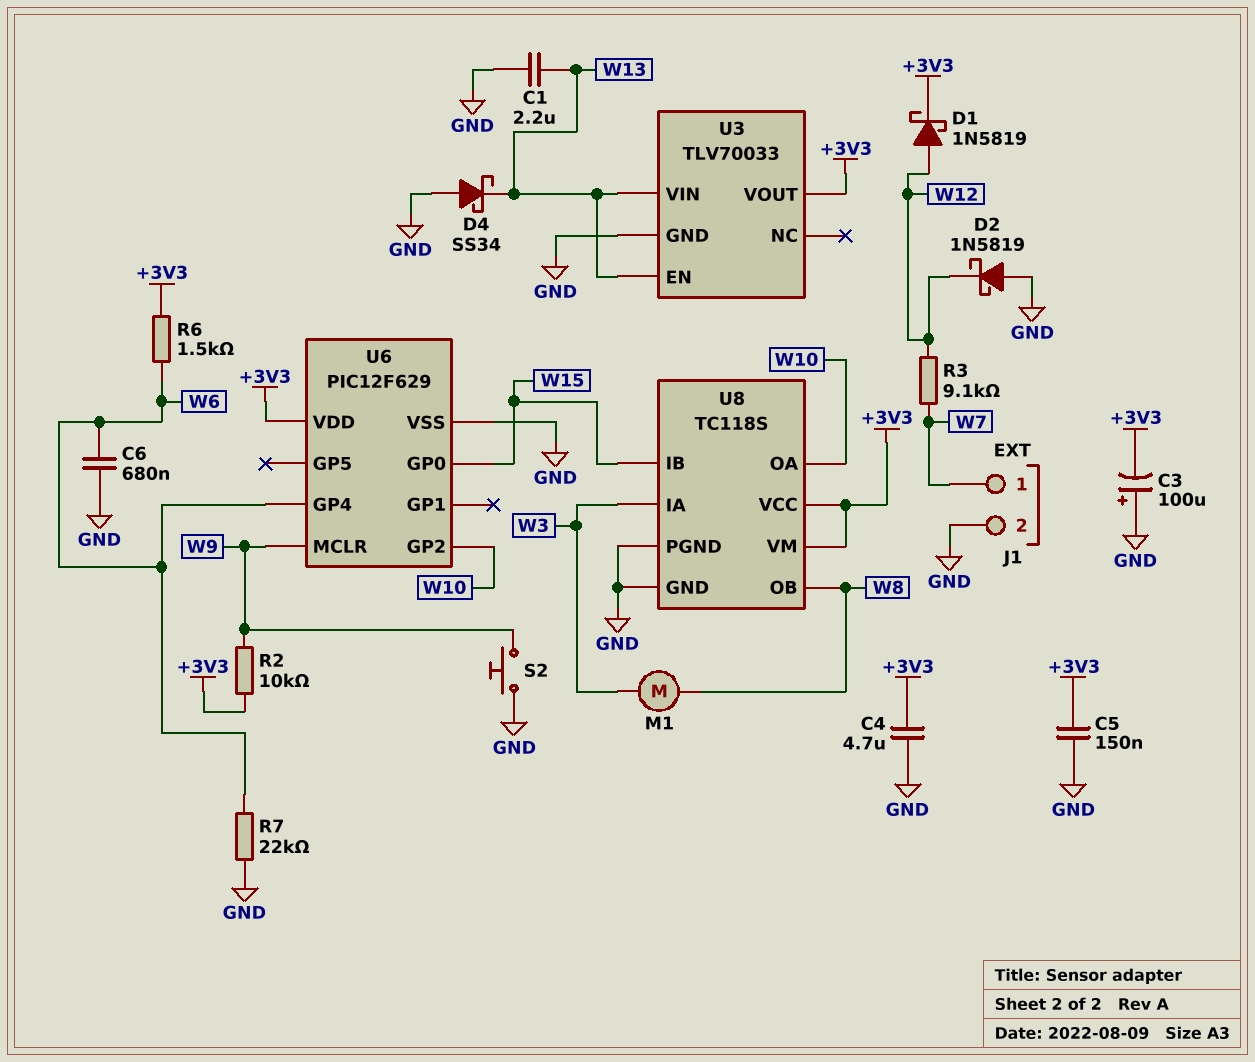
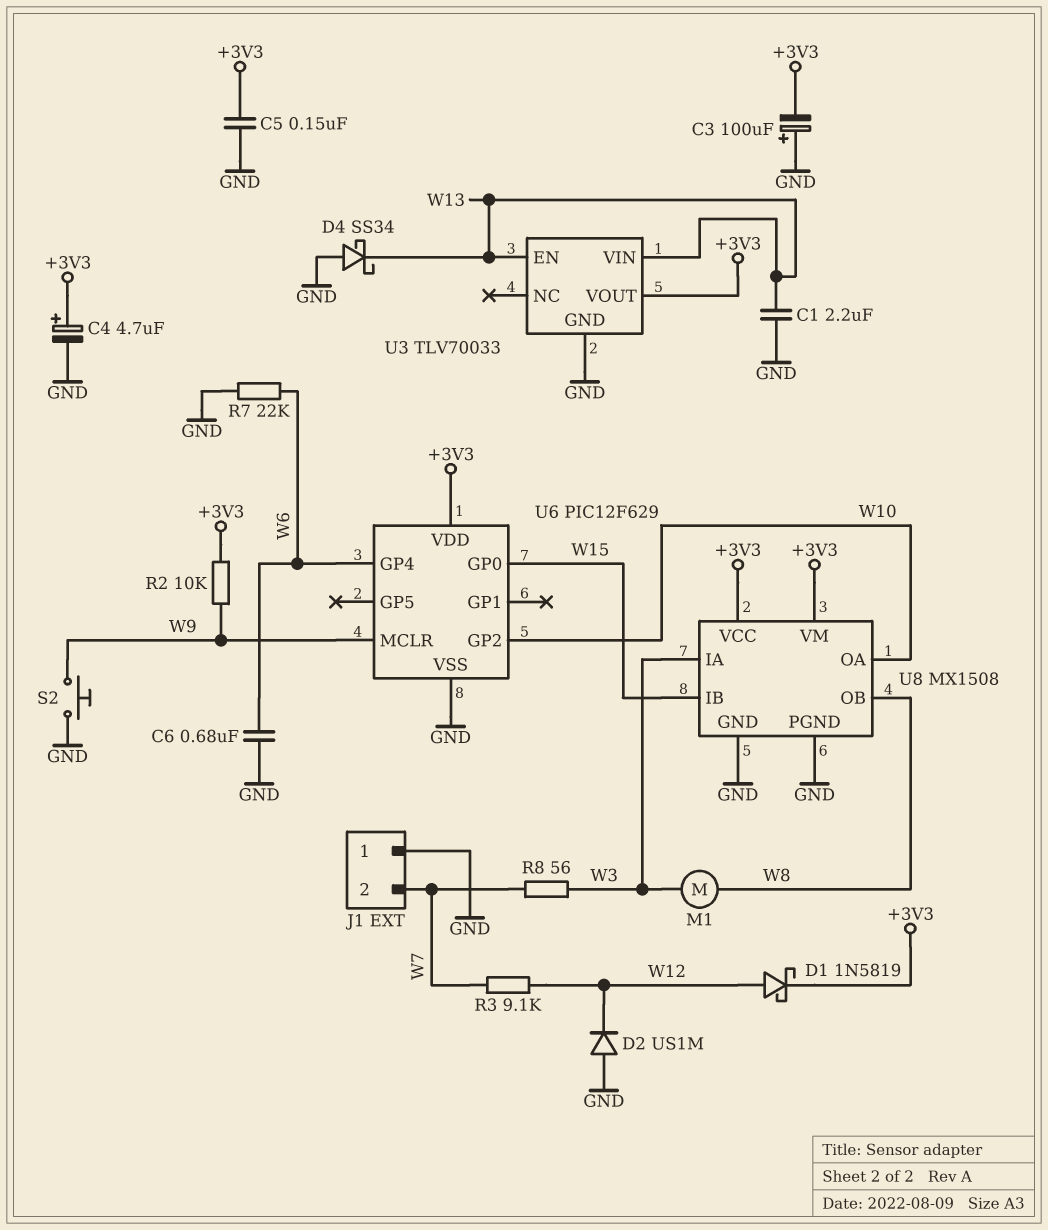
C4: 4.7uF (+3V3, GND) -> 4.7uF (plus +3V3, minus GND)
D2: schottky 1N5819 (A GND, K W12) -> diode US1M (A GND, K W12)
J1 pin 1: W7 -> GND
J1 pin 2: GND -> W7
R6: 1.5k (+3V3, W6) -> none
R8: none -> 56 (W3, W7)
U8: TC118S -> MX1508

